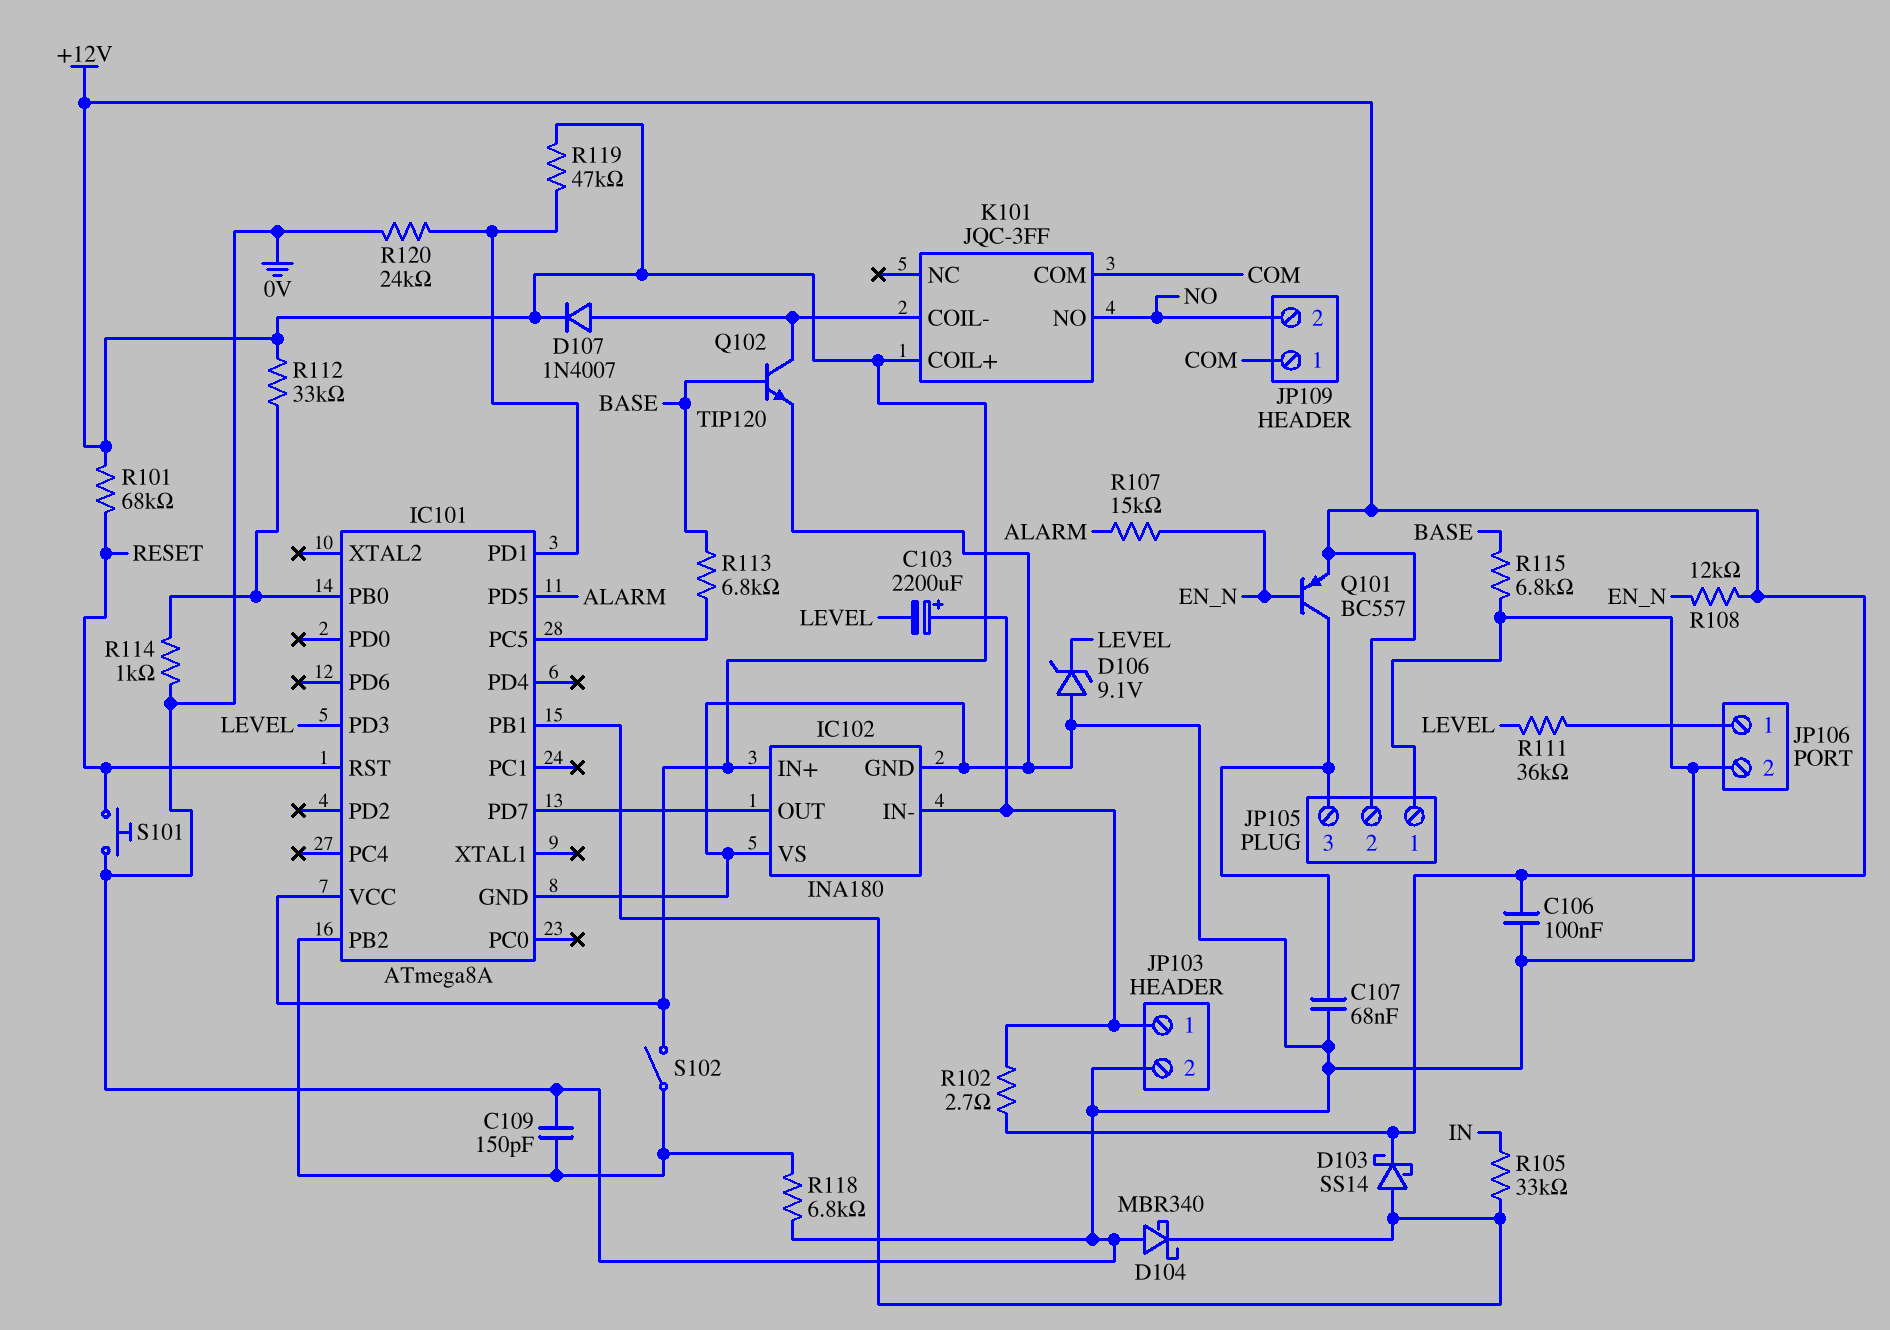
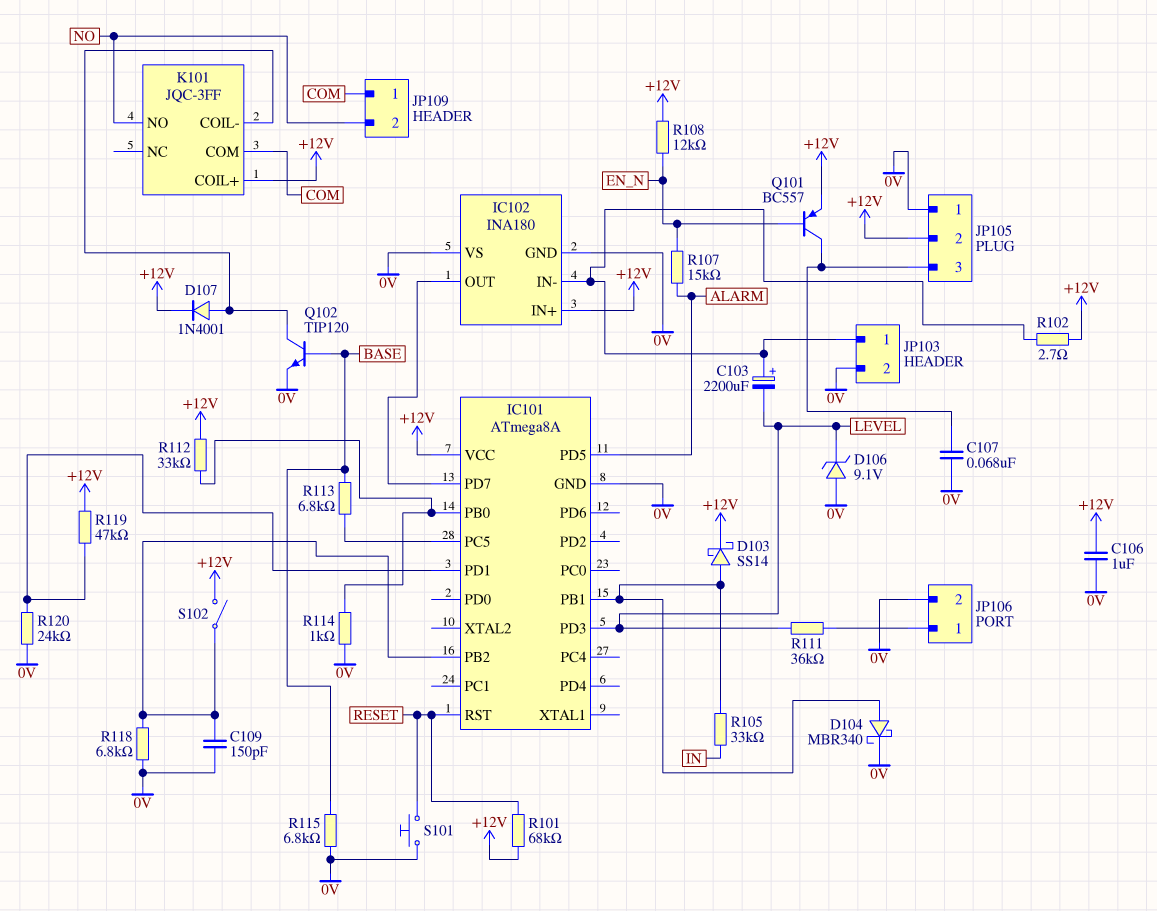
C106: 100nF (+12V, 0V) -> 1uF (+12V, 0V)
D104: schottky MBR340 (A 0V, K IC101/PB1) -> schottky MBR340 (A IC101/PB1, K 0V)
D107: diode 1N4007 (A K101/COIL-, K +12V) -> diode 1N4001 (A K101/COIL-, K +12V)

